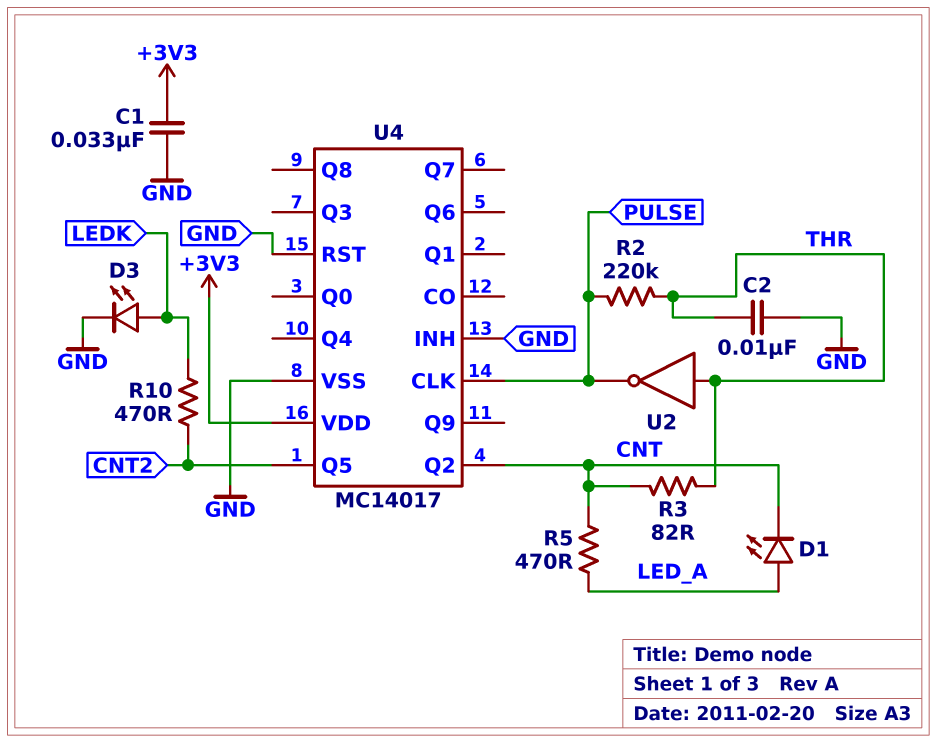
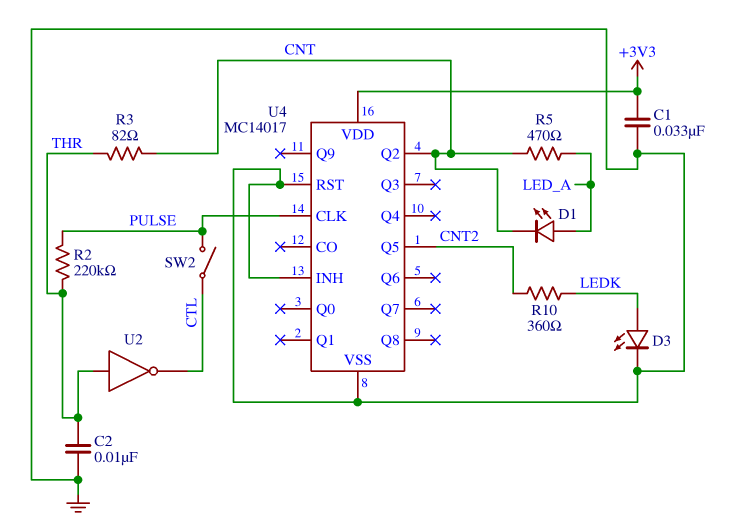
R10: 470 (CNT2, LEDK) -> 360 (CNT2, LEDK)
SW2: none -> switch (CTL, PULSE)
U2: NOT (in THR, out PULSE) -> NOT (in THR, out CTL)

